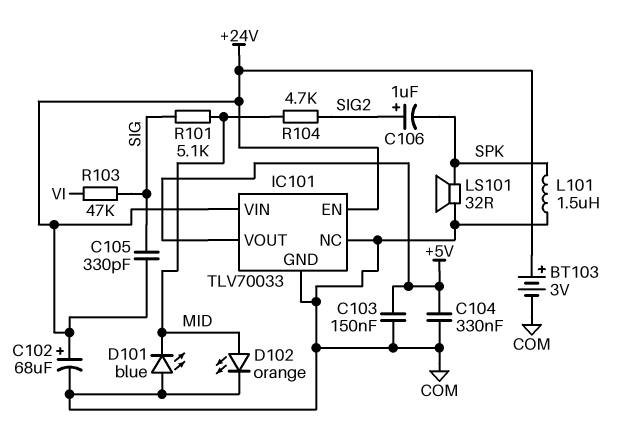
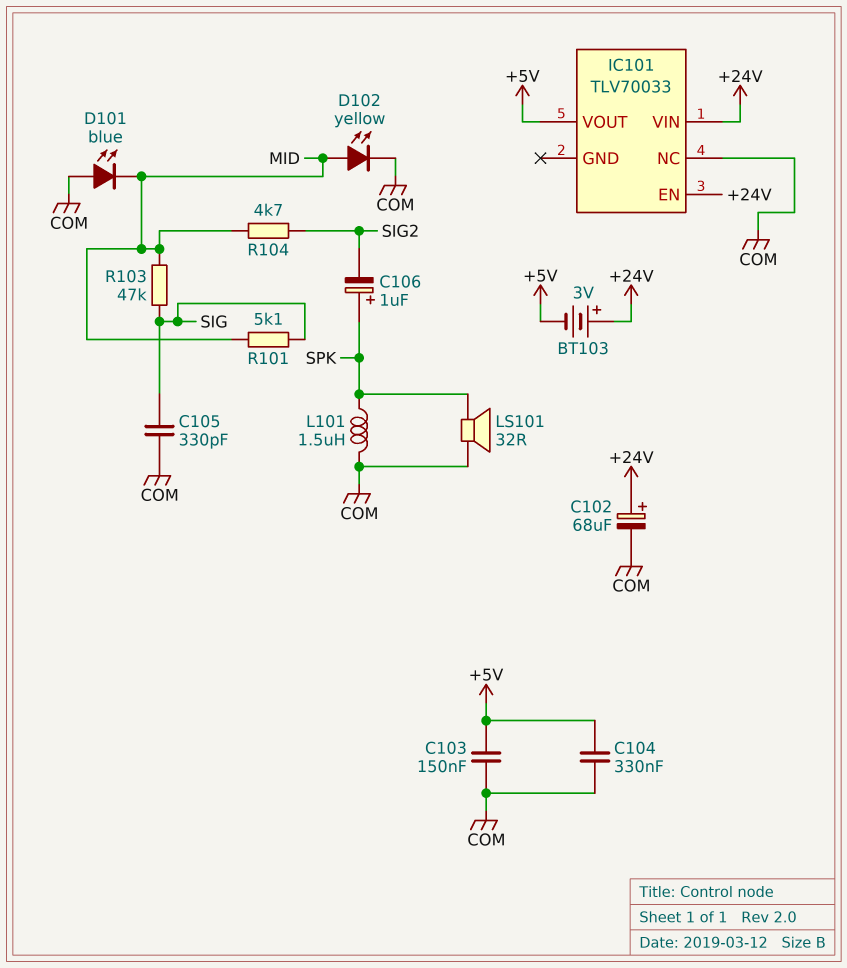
BT103: 3V (plus +24V, minus COM) -> 3V (plus +24V, minus +5V)
C105: 330pF (+24V, SIG) -> 330pF (COM, SIG)
C106: 1uF (plus SIG2, minus SPK) -> 1uF (plus SPK, minus SIG2)
D102: LED orange (A MID, K COM) -> LED yellow (A MID, K COM)
IC101 pin GND: COM -> none
R103: 47k (SIG, VI) -> 47k (MID, SIG)

